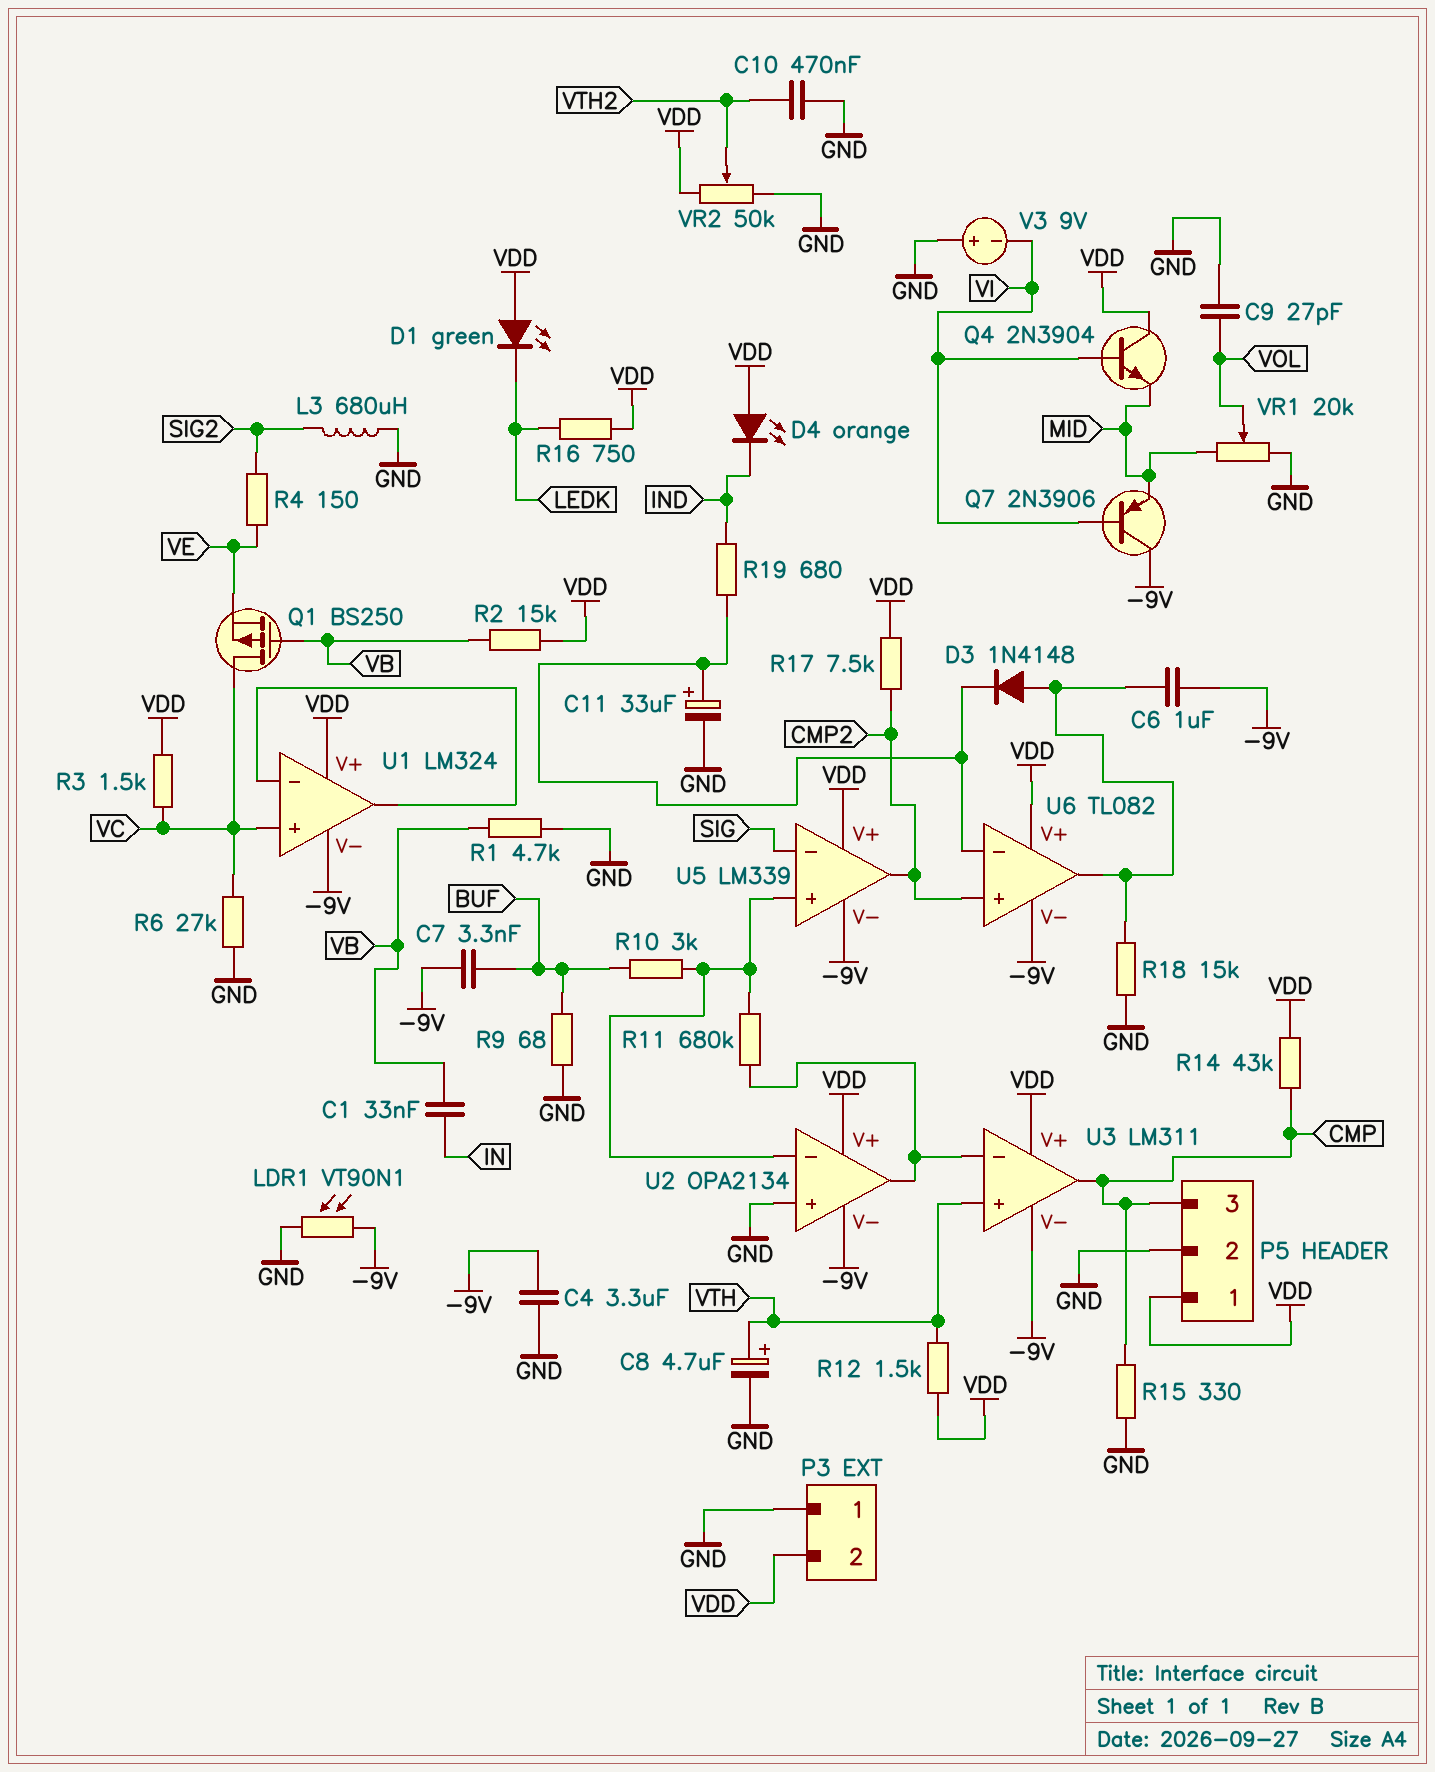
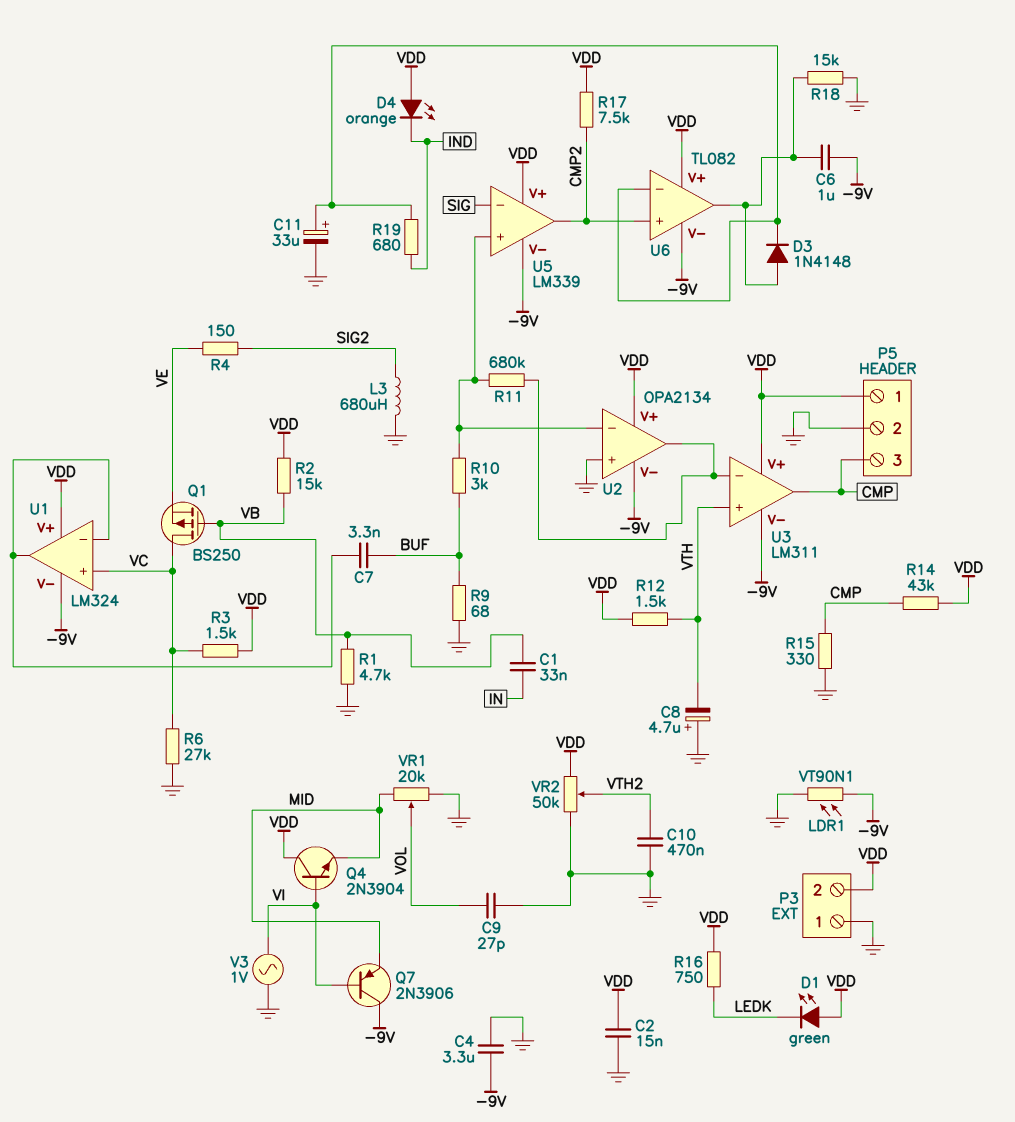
C2: none -> 15nF (GND, VDD)
C7: 3.3nF (-9V, BUF) -> 3.3nF (BUF, U1/in-)
C8: 4.7uF (plus VTH, minus GND) -> 4.7uF (plus GND, minus VTH)
V3: 9V (plus GND, minus VI) -> AC 1V (GND, VI)

